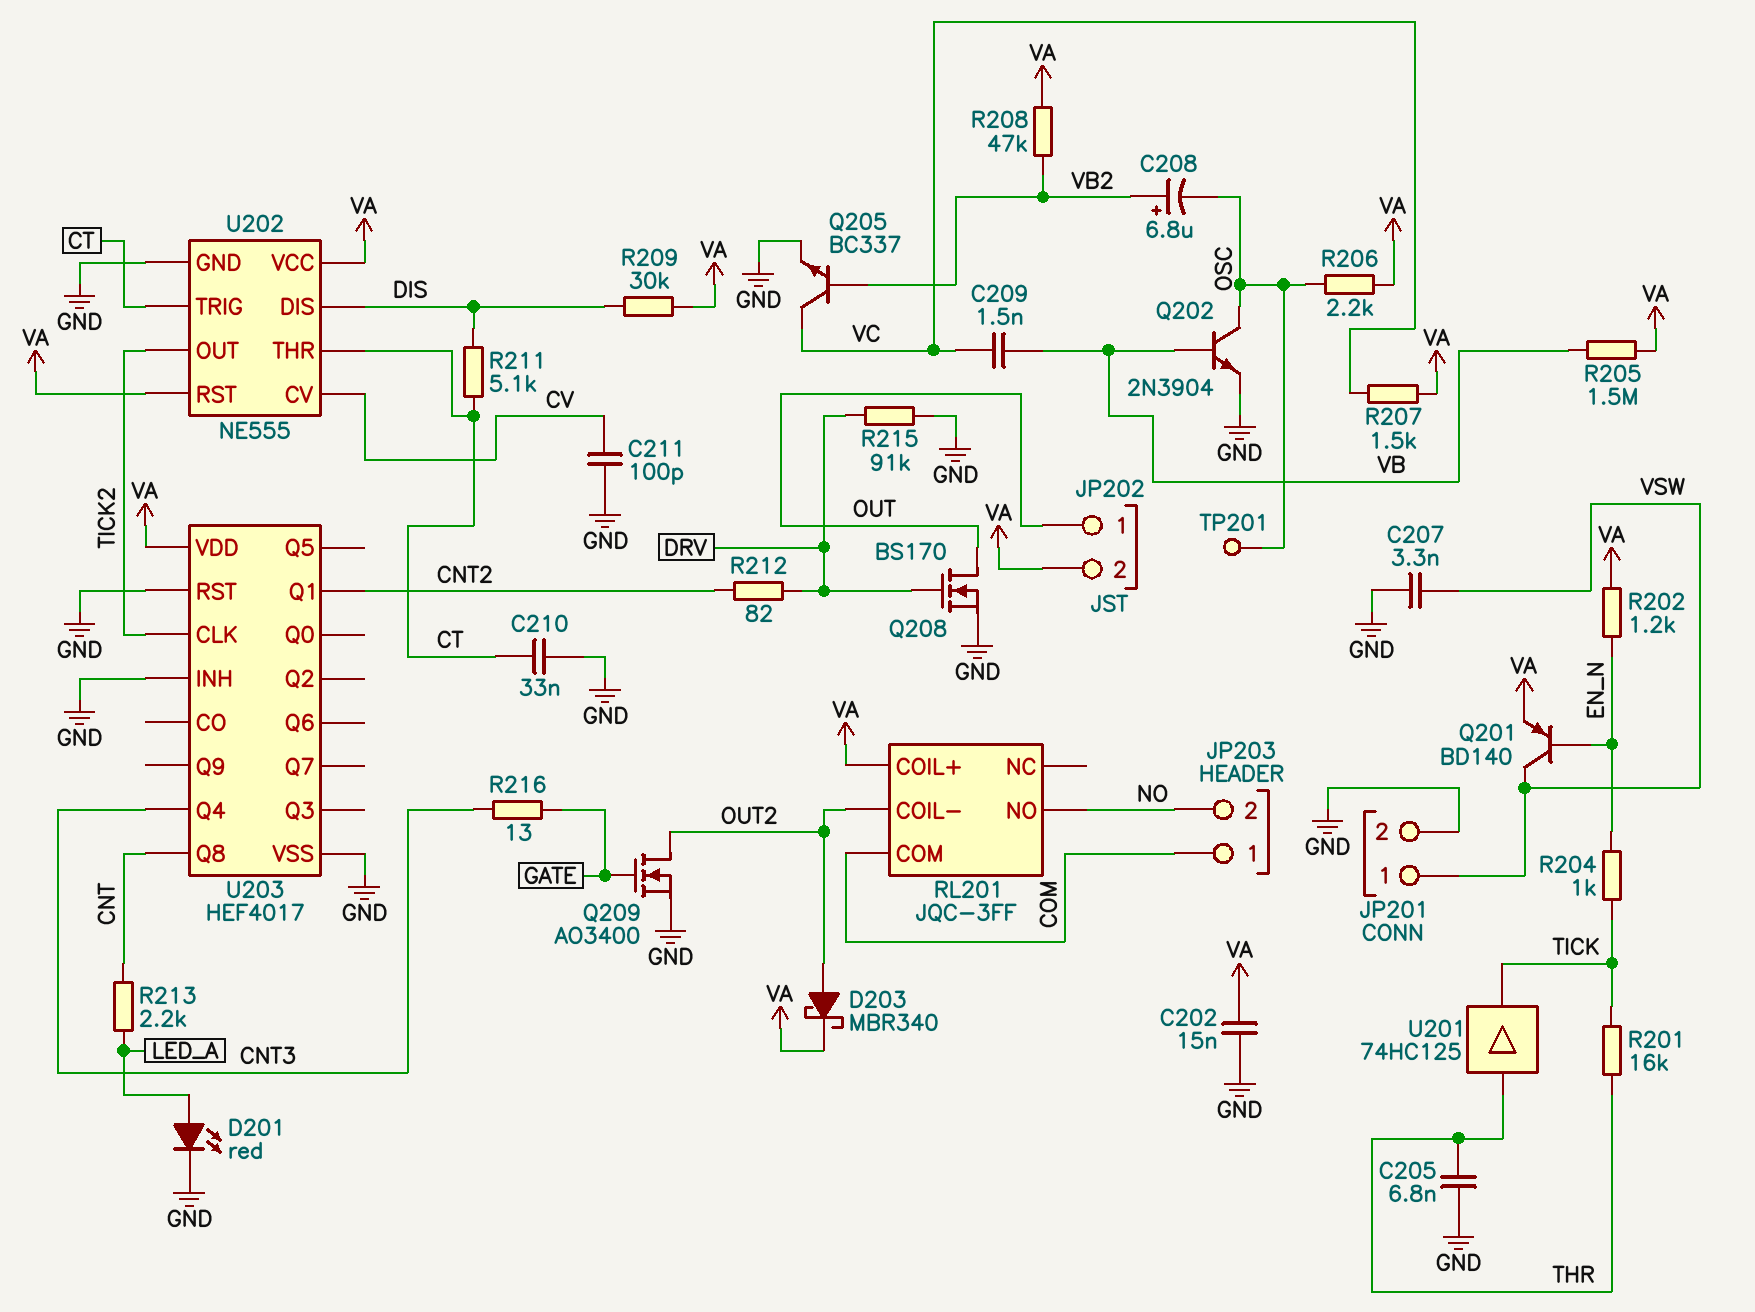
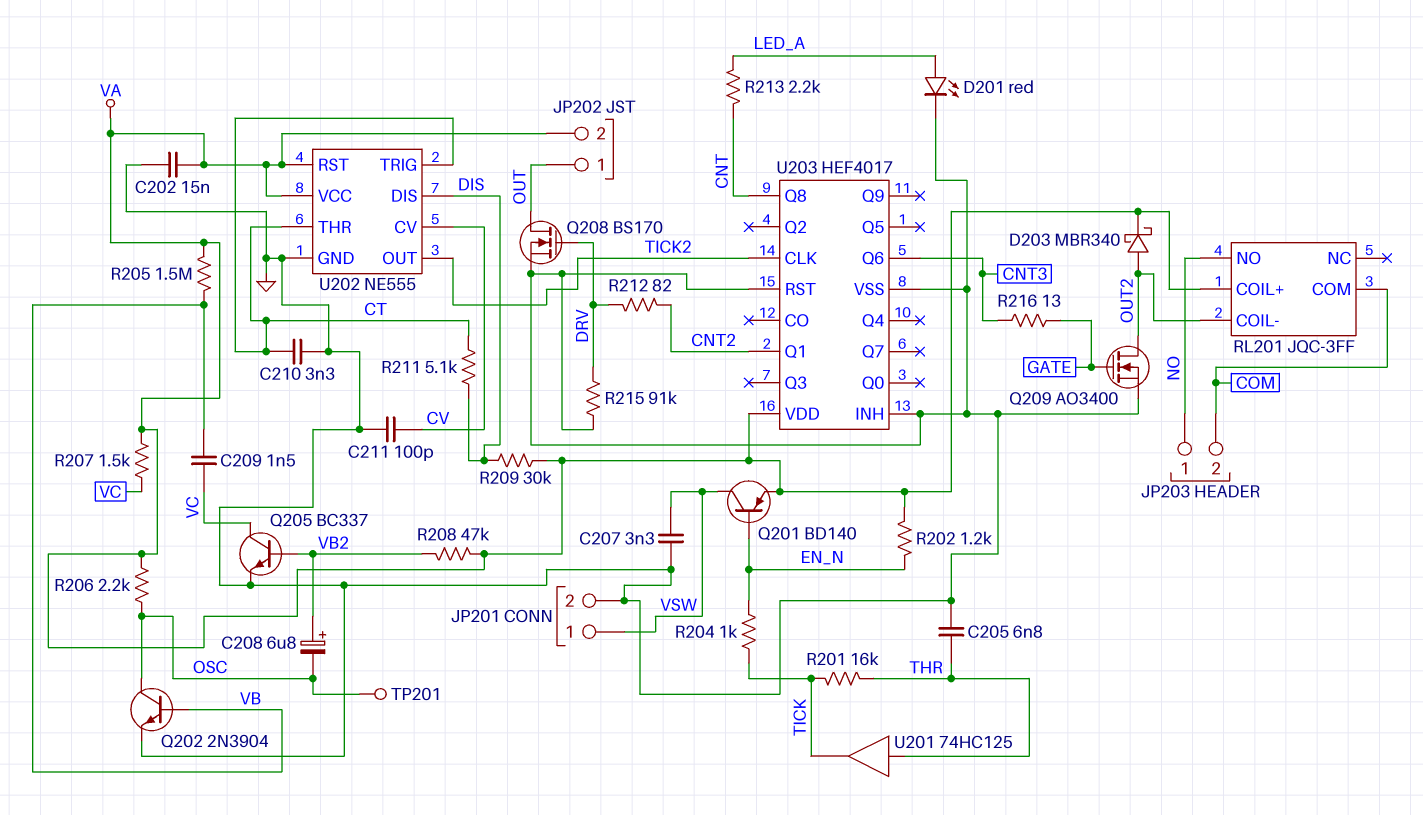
C210: 33nF (CT, GND) -> 3.3nF (CT, GND)
JP203 pin 1: COM -> NO
JP203 pin 2: NO -> COM
U203 pin Q4: CNT3 -> none
U203 pin Q6: none -> CNT3

